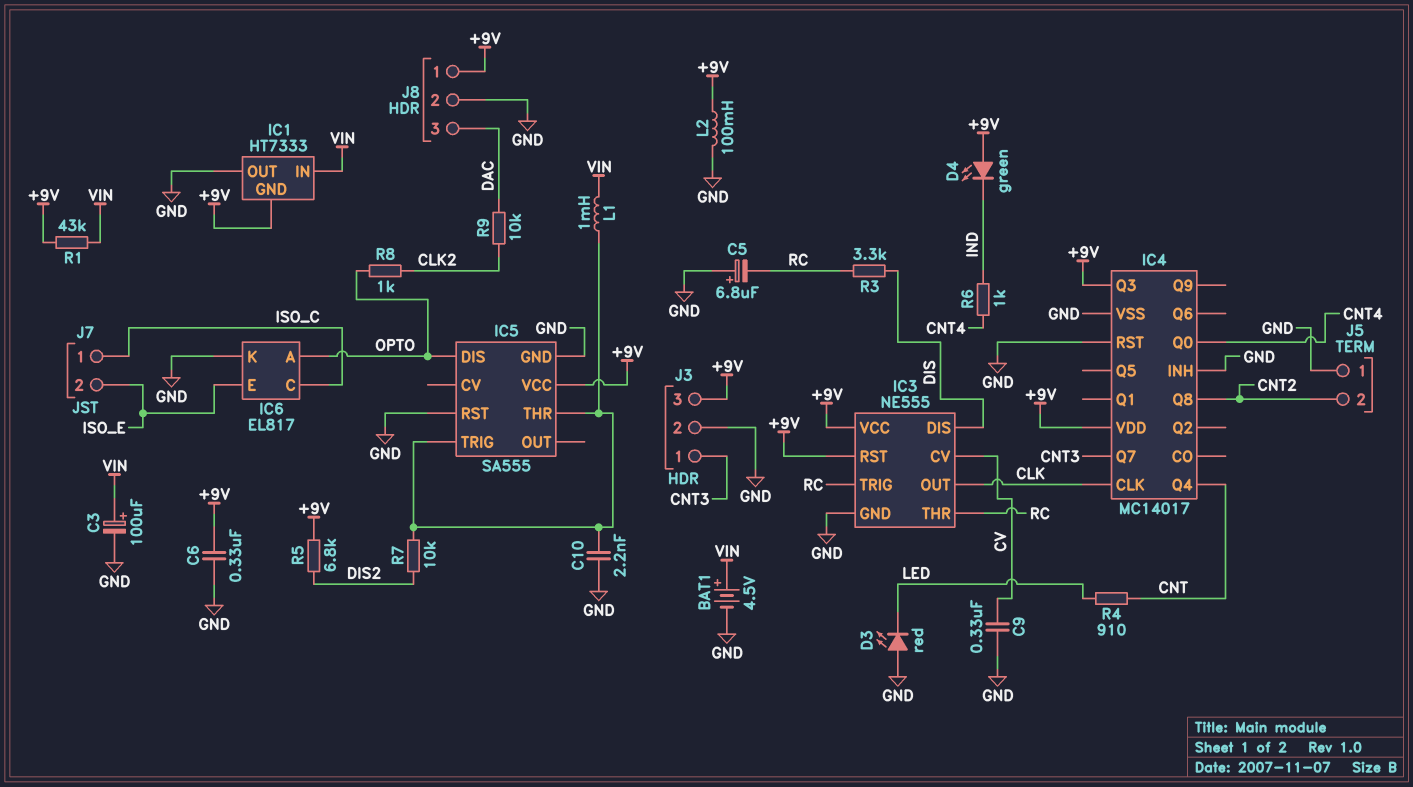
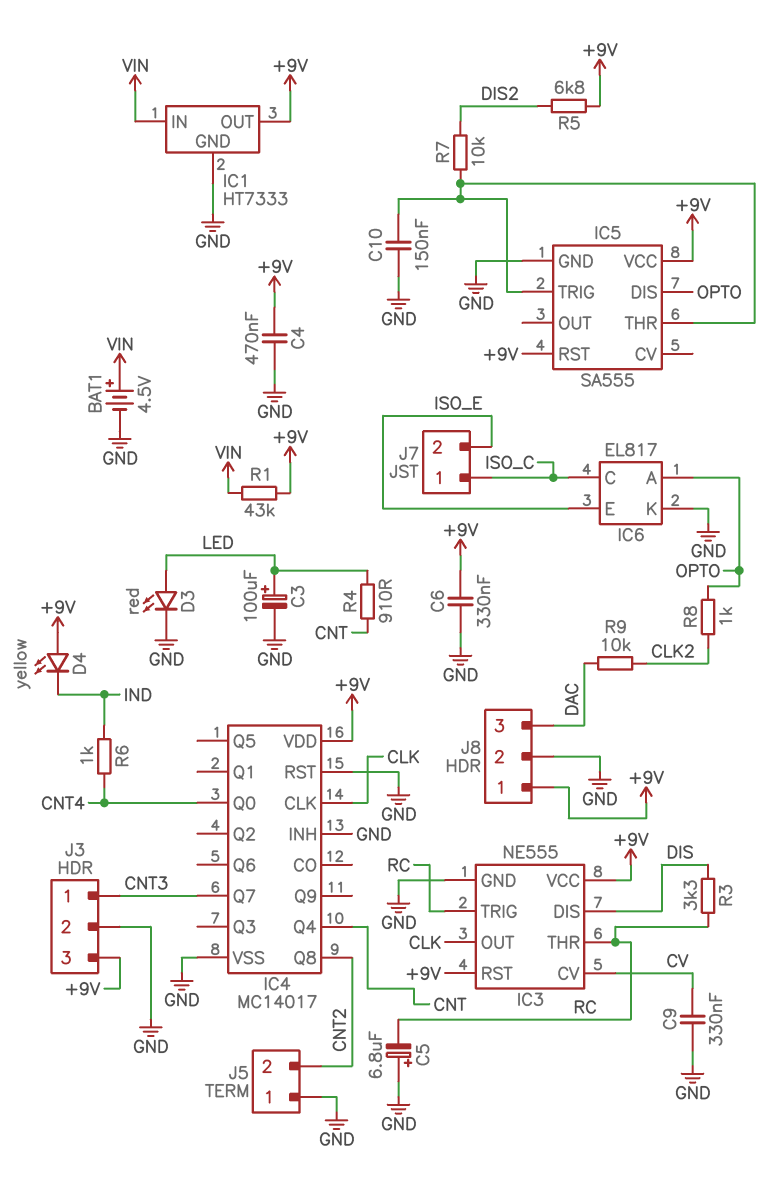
C3: 100uF (plus VIN, minus GND) -> 100uF (plus LED, minus GND)
C4: none -> 470nF (+9V, GND)
C10: 2.2nF (GND, IC5/THR) -> 150nF (GND, IC5/THR)
D3: LED red (A GND, K LED) -> LED red (A LED, K GND)
D4: LED green (A +9V, K IND) -> LED yellow (A +9V, K IND)
IC1 pin GND: +9V -> GND
IC1 pin OUT: GND -> +9V
IC4 pin Q3: +9V -> none
IC5 pin RST: GND -> +9V
L1: 1mH (IC5/THR, VIN) -> none
L2: 100mH (+9V, GND) -> none

